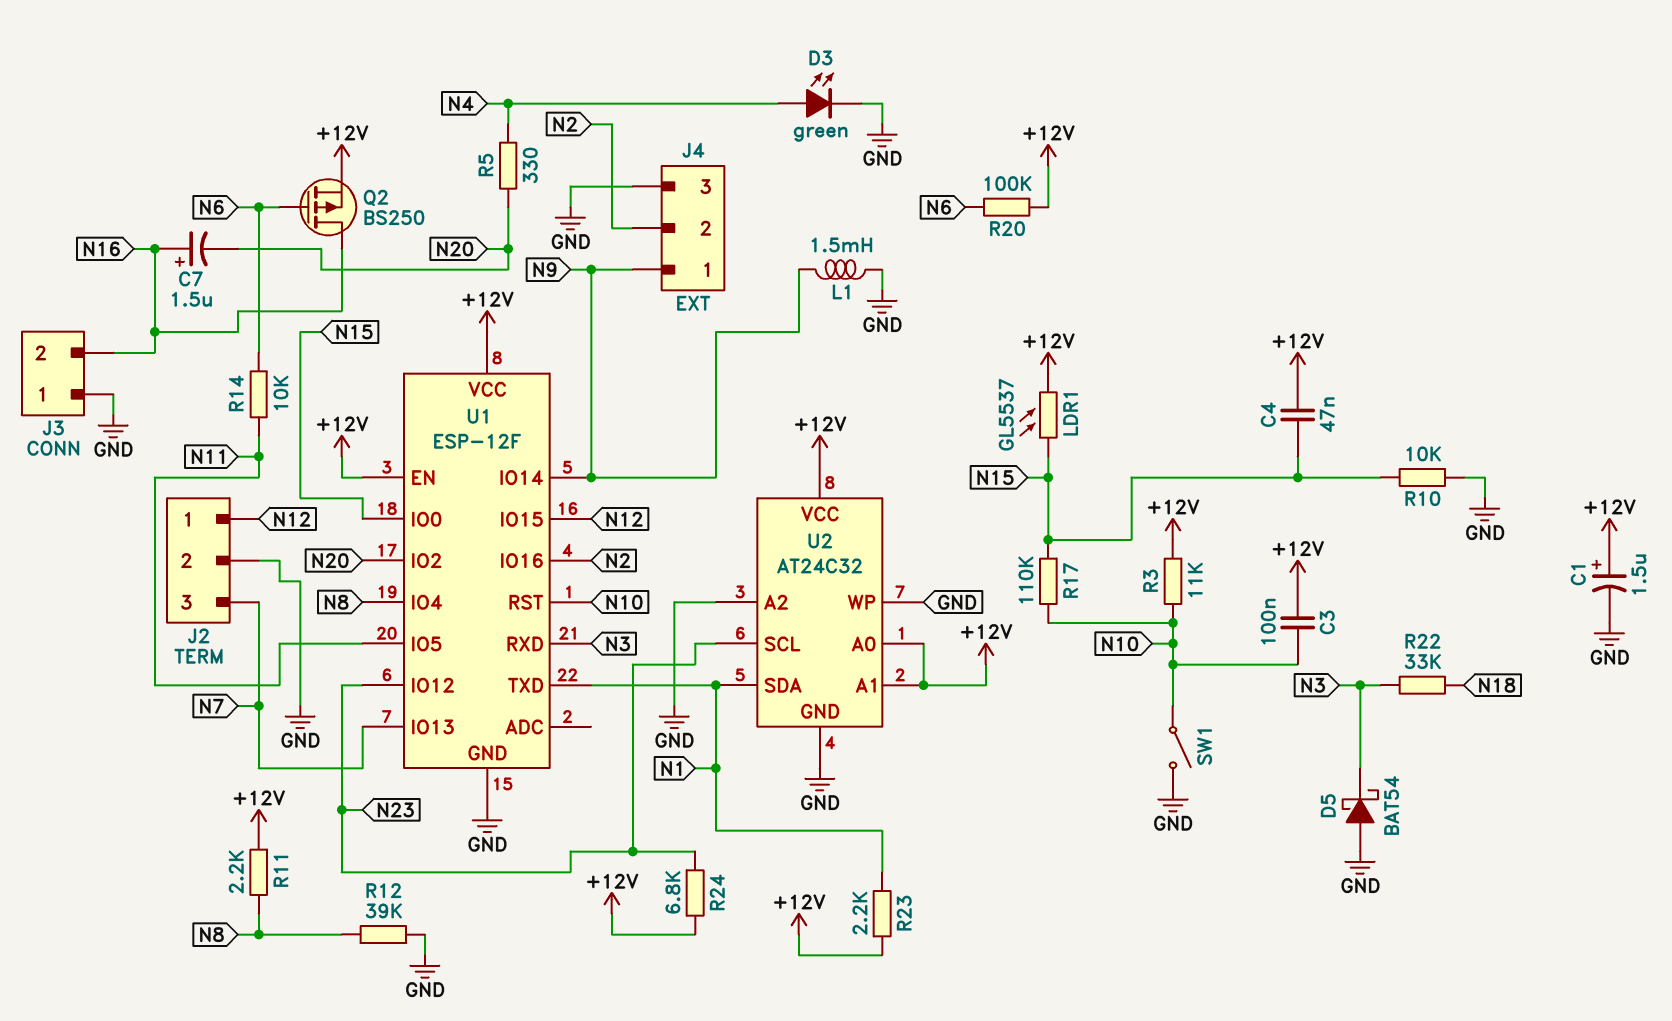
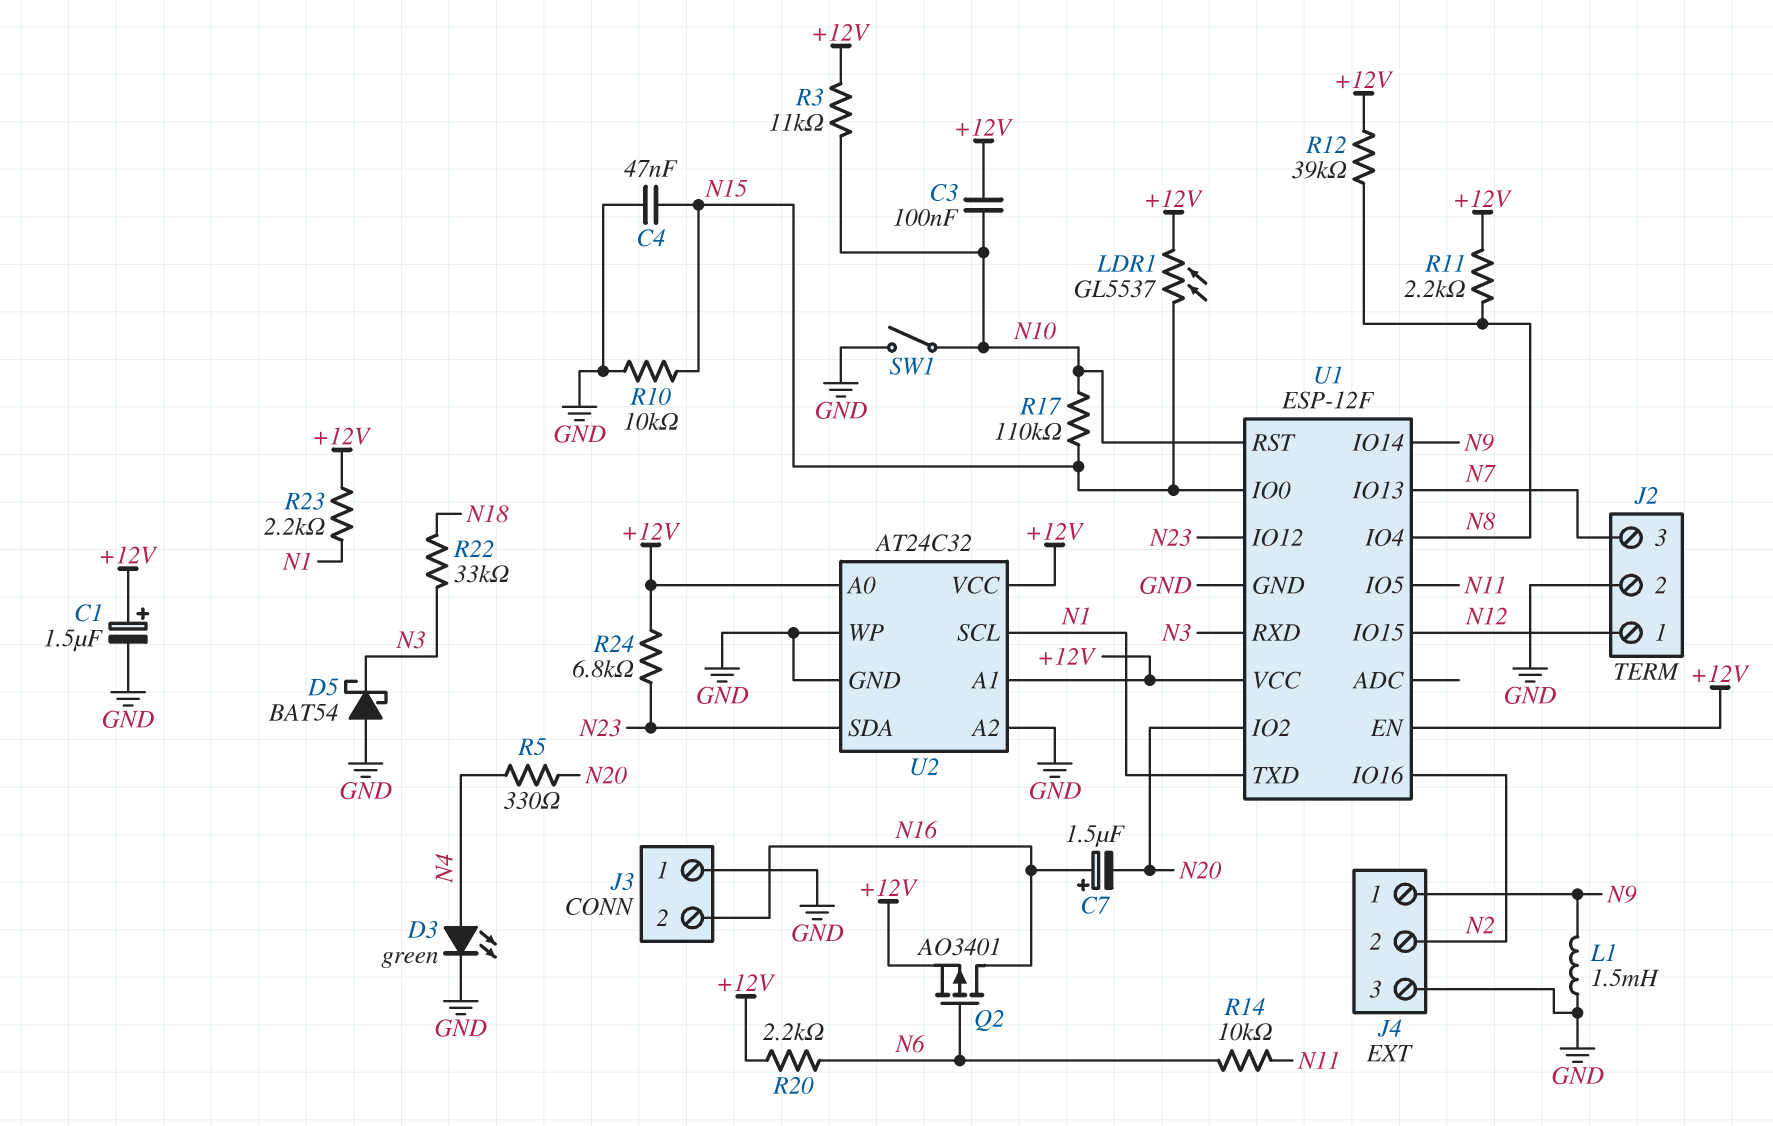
C4: 47nF (+12V, N15) -> 47nF (GND, N15)
Q2: PMOS BS250 (G N6, D N16, S +12V) -> PMOS AO3401 (G N6, D N16, S +12V)
R12: 39k (GND, N8) -> 39k (+12V, N8)
R20: 100k (+12V, N6) -> 2.2k (+12V, N6)
U2 pin SCL: N23 -> N1
U2 pin SDA: N1 -> N23

